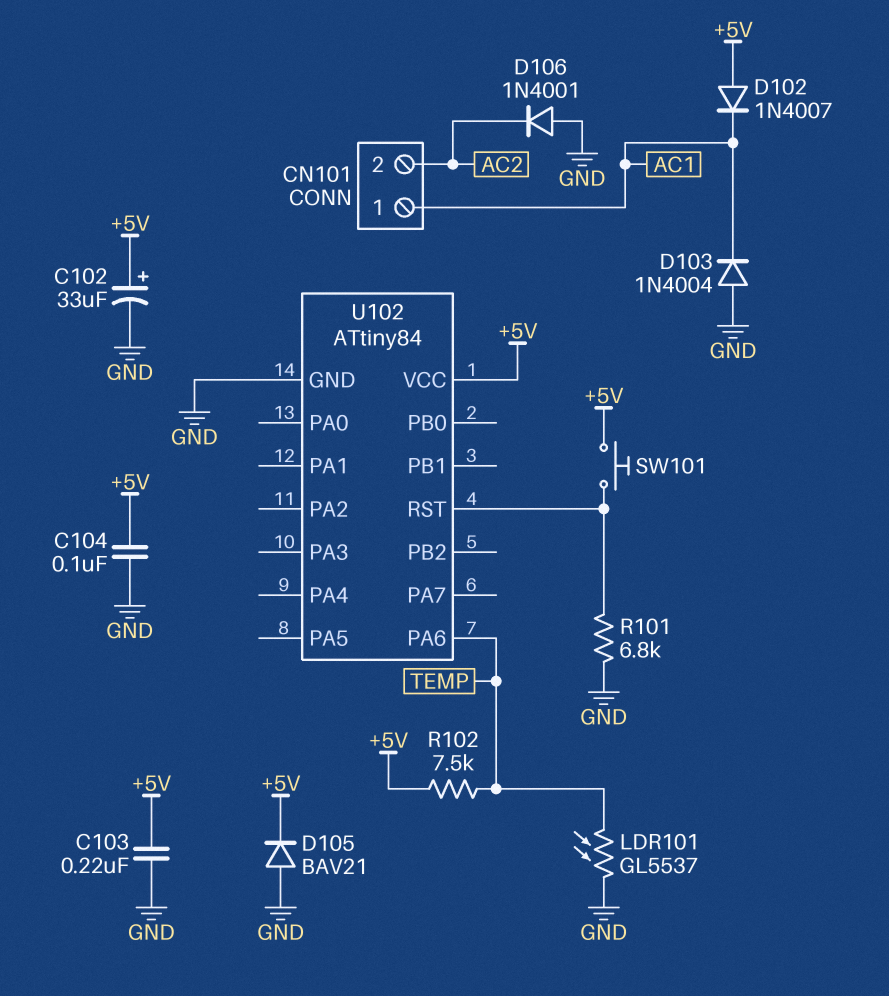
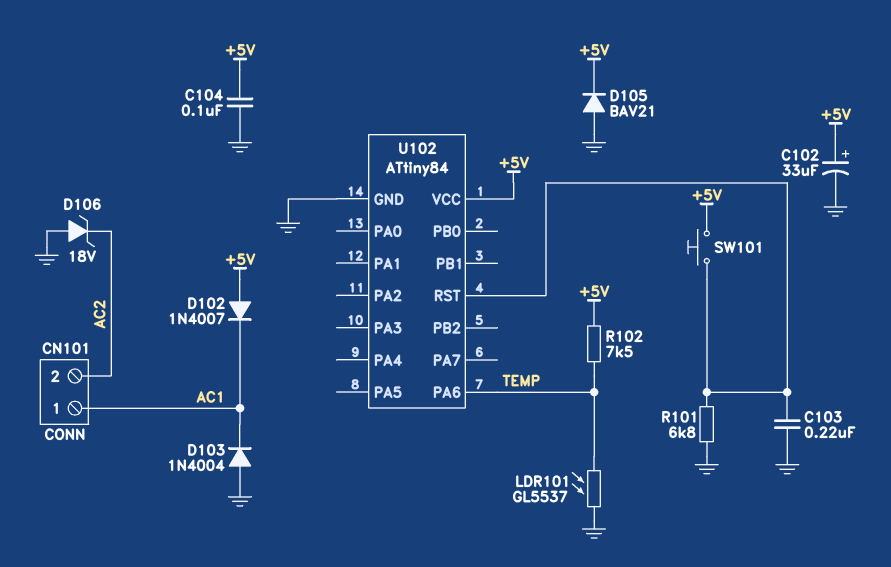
C103: 220nF (+5V, GND) -> 220nF (GND, U102/RST)
D106: diode 1N4001 (A GND, K AC2) -> zener 18V (A GND, K AC2)

